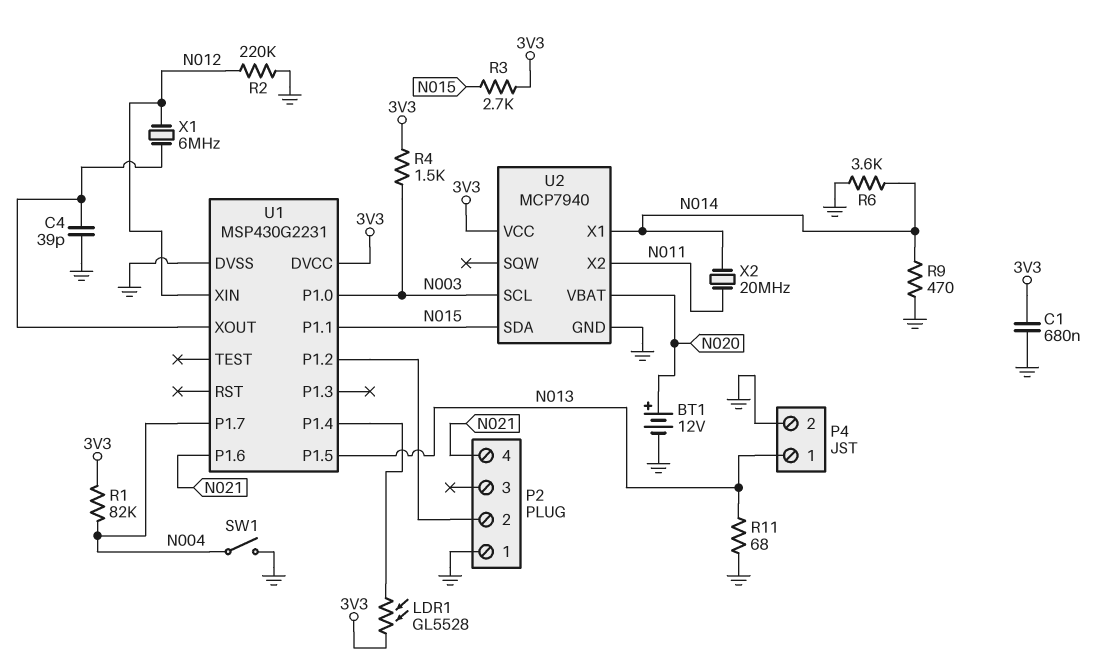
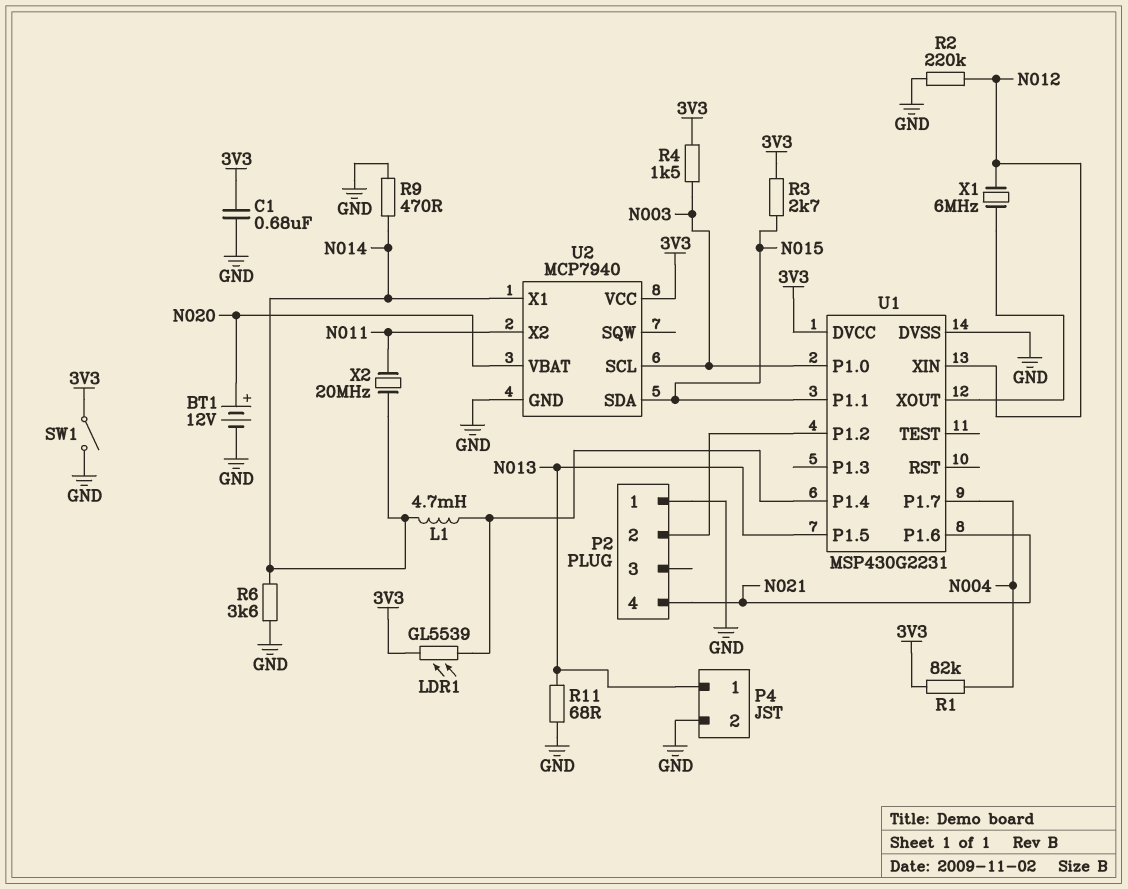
C4: 39pF (GND, U1/XOUT) -> none
L1: none -> 4.7mH (N014, U1/P1.4)
LDR1: GL5528 (3V3, U1/P1.4) -> GL5539 (3V3, U1/P1.4)
SW1: switch (GND, N004) -> switch (3V3, GND)

